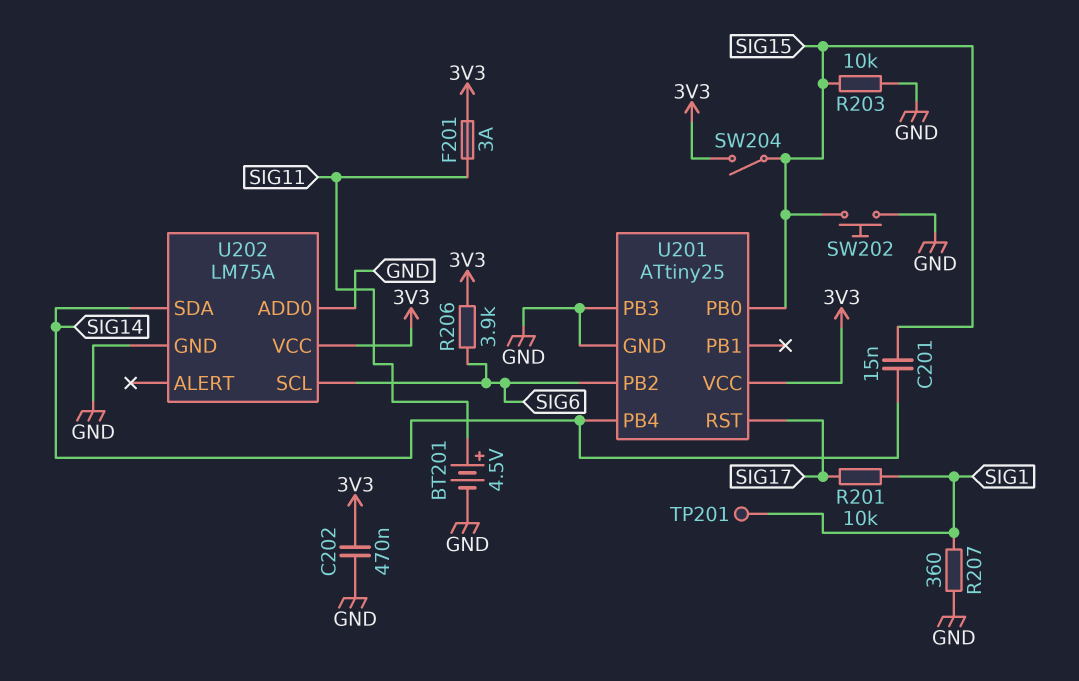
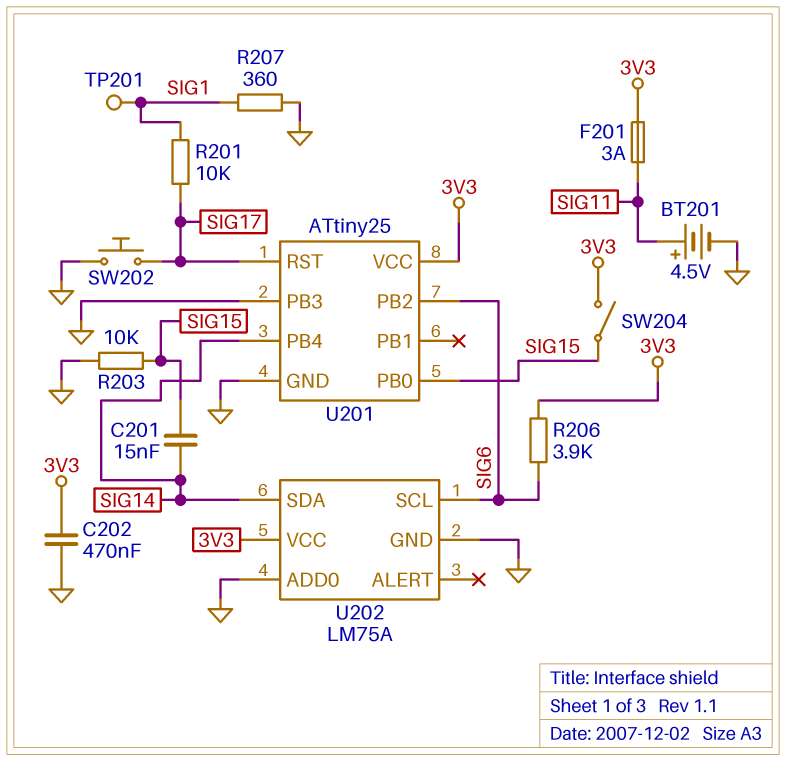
SW202: button (GND, SIG15) -> button (GND, SIG17)

